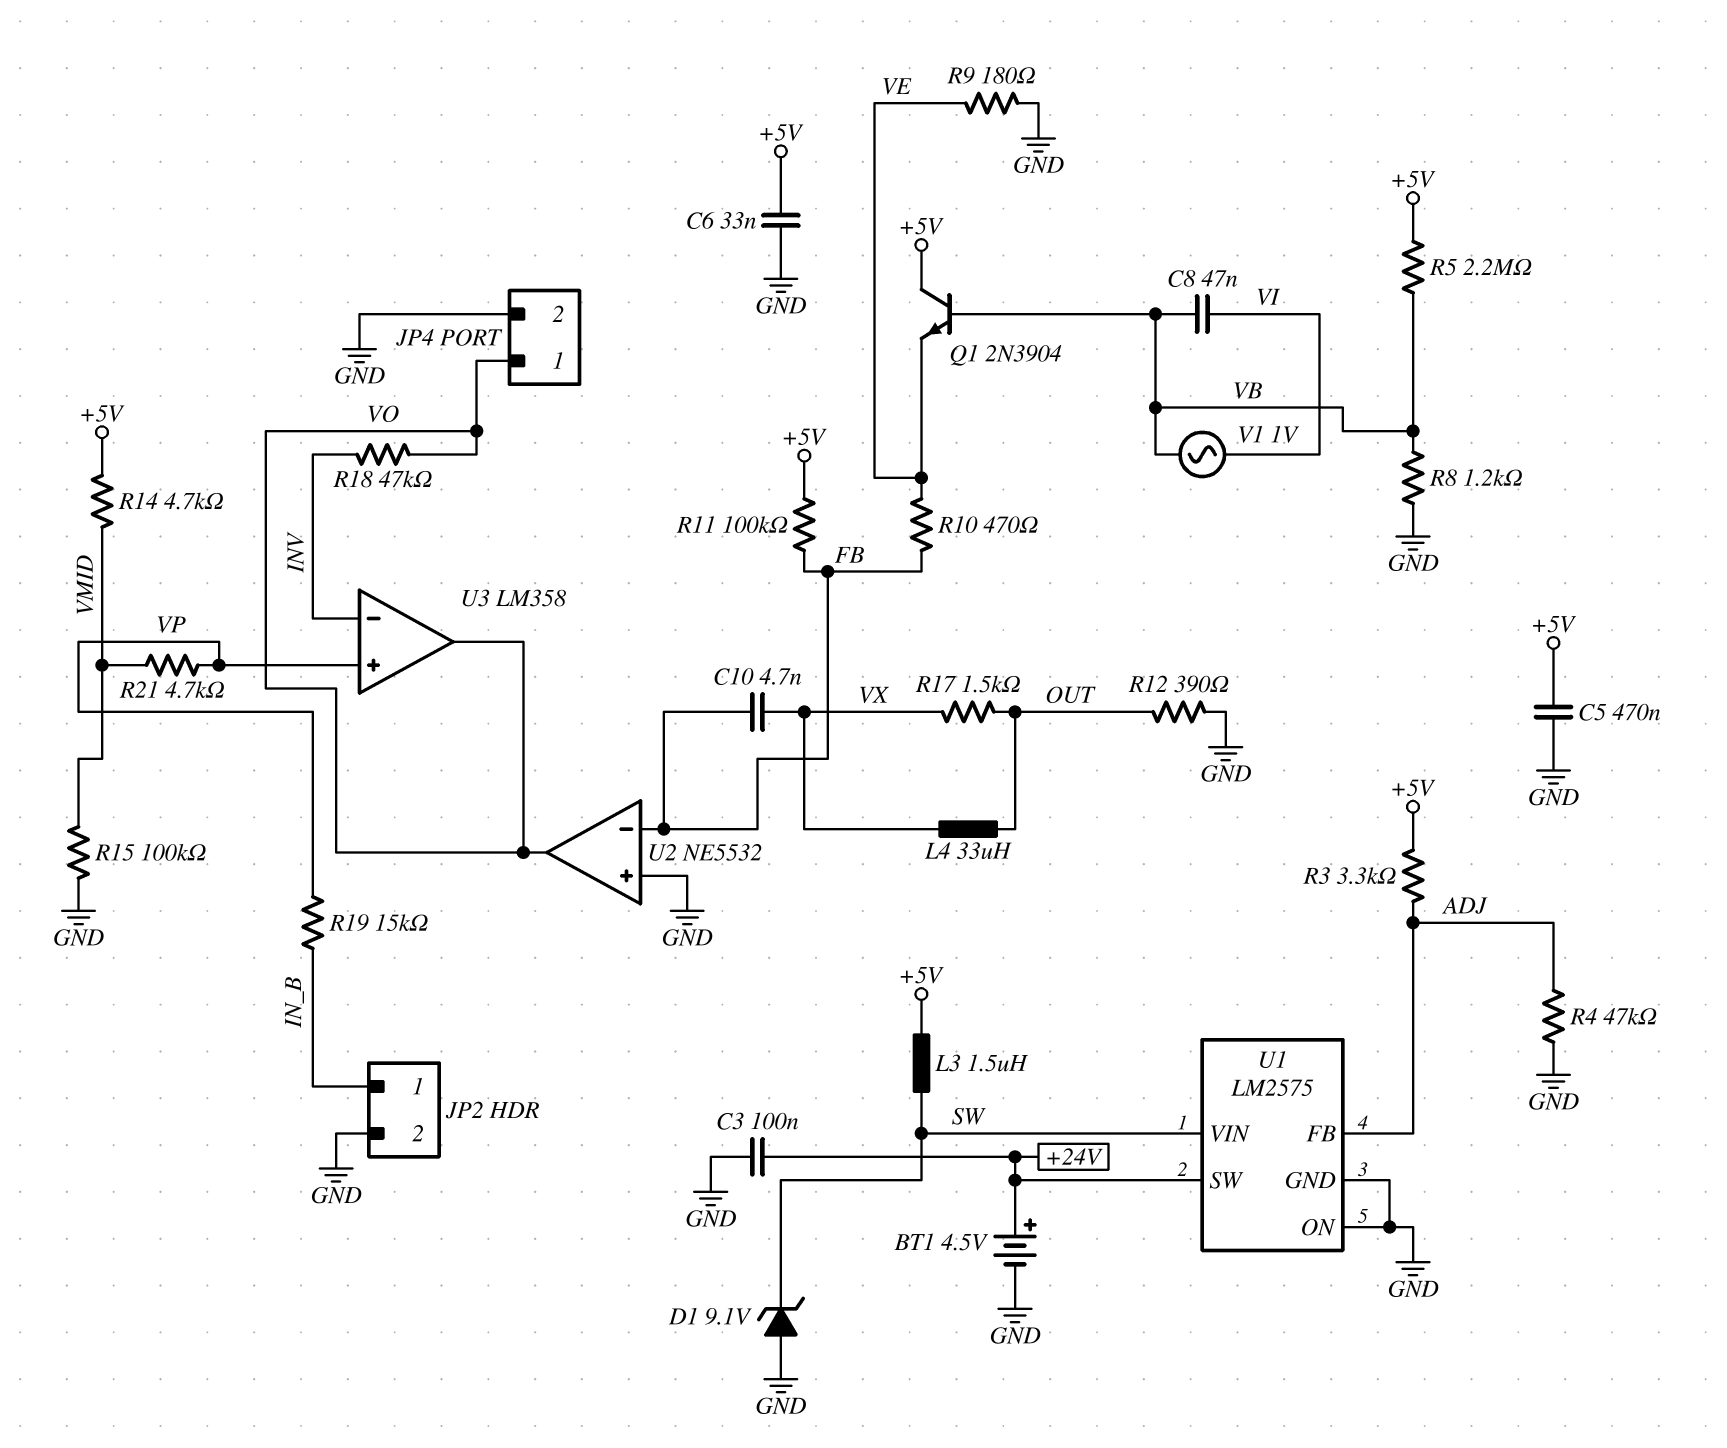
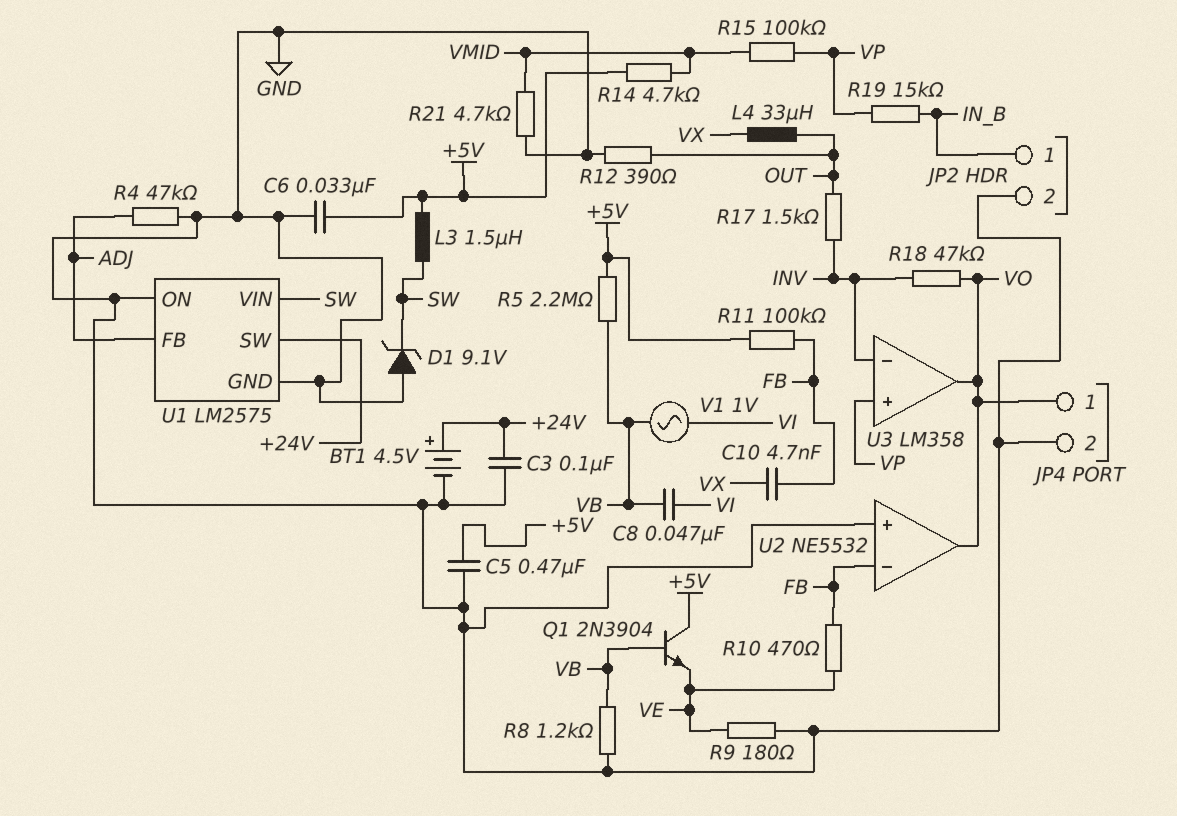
R3: 3.3k (+5V, ADJ) -> none
R15: 100k (GND, VMID) -> 100k (VMID, VP)
R17: 1.5k (OUT, VX) -> 1.5k (INV, OUT)
R21: 4.7k (VMID, VP) -> 4.7k (GND, VMID)

